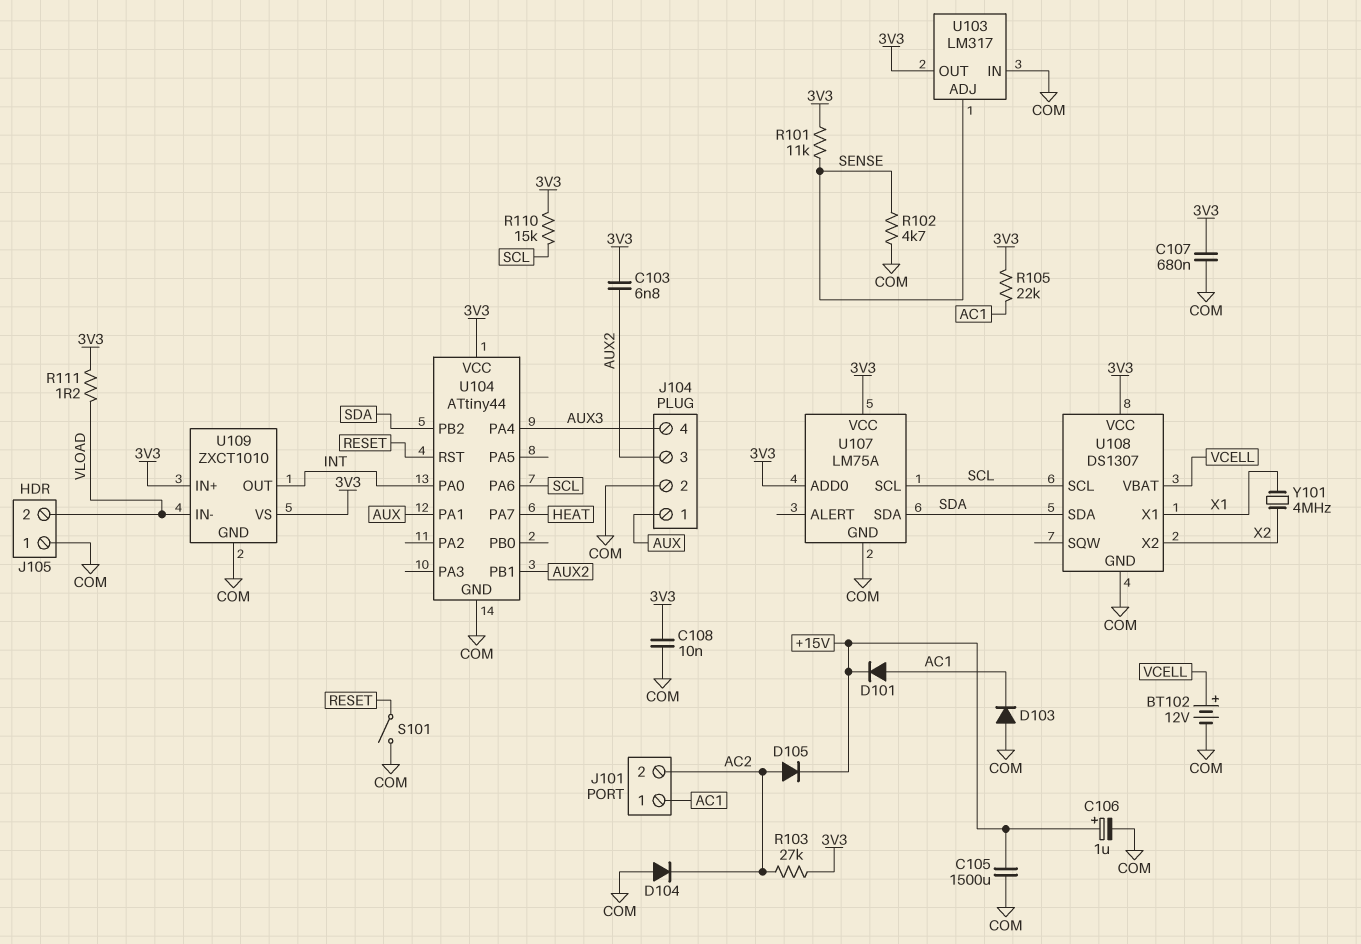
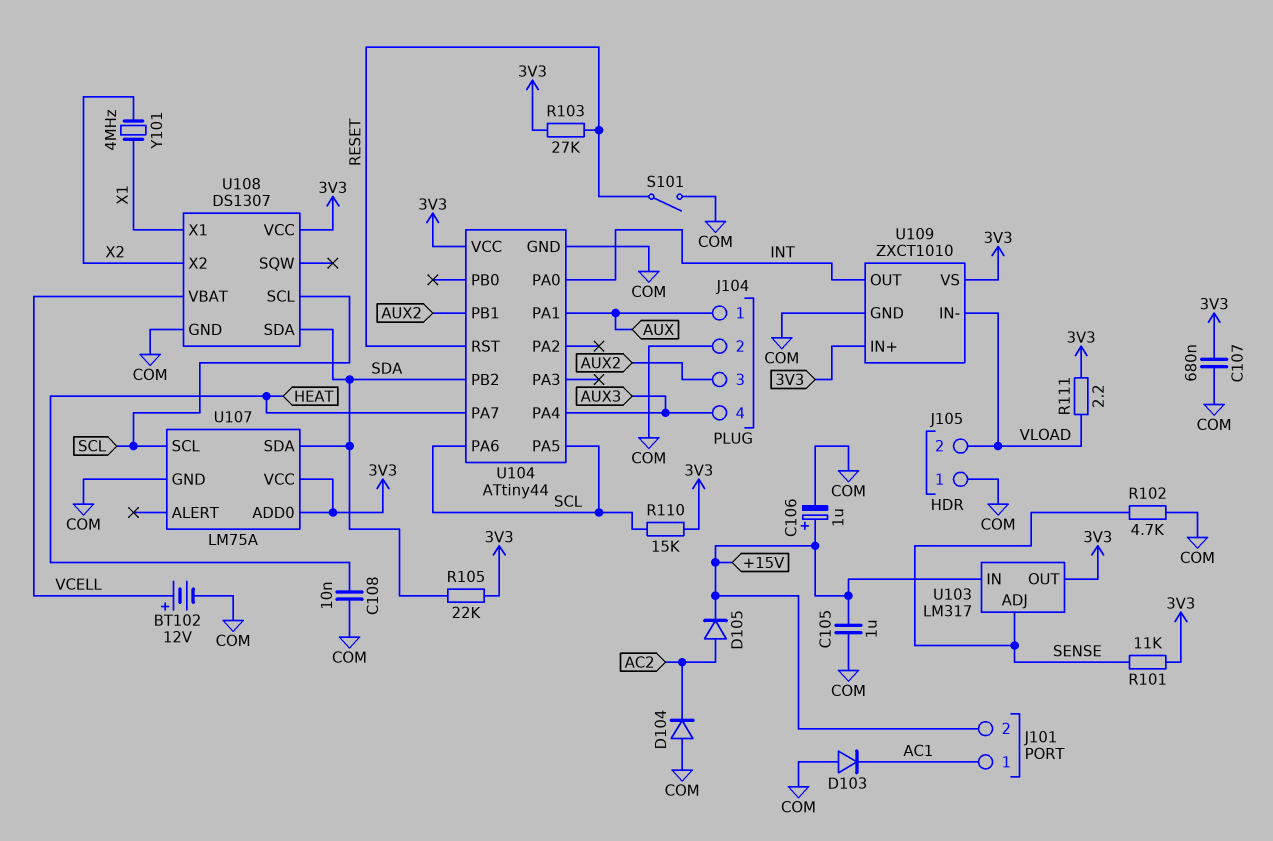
C103: 6.8nF (3V3, AUX2) -> none
C105: 1500uF (+15V, COM) -> 1uF (+15V, COM)
C108: 10nF (3V3, COM) -> 10nF (COM, HEAT)
D101: diode (A AC1, K +15V) -> none
J101 pin 2: AC2 -> +15V
R103: 27k (3V3, AC2) -> 27k (3V3, RESET)
R105: 22k (3V3, AC1) -> 22k (3V3, SDA)
R111: 1.2 (3V3, VLOAD) -> 2.2 (3V3, VLOAD)
U103 pin IN: COM -> +15V
U104 pin PA5: none -> SCL

